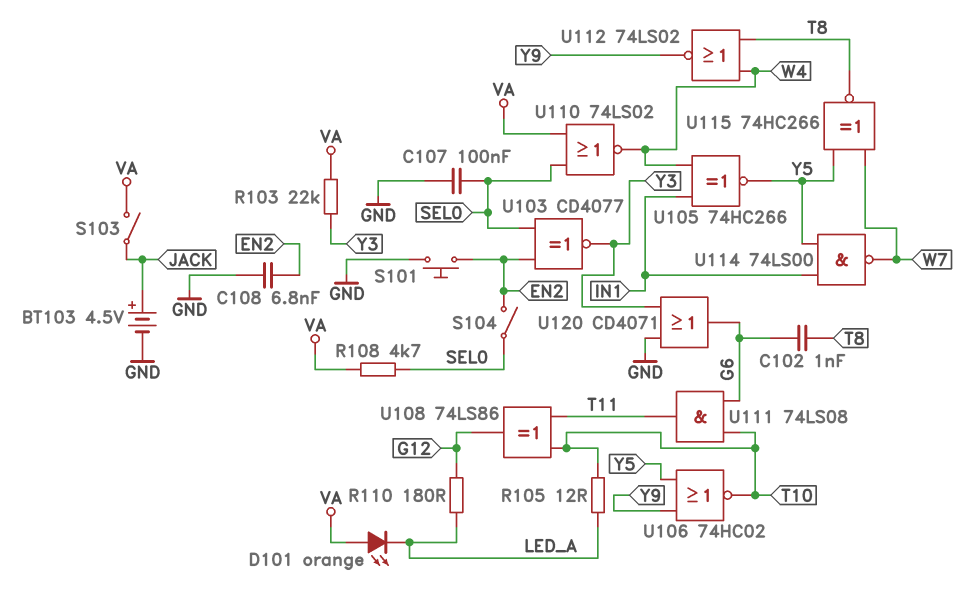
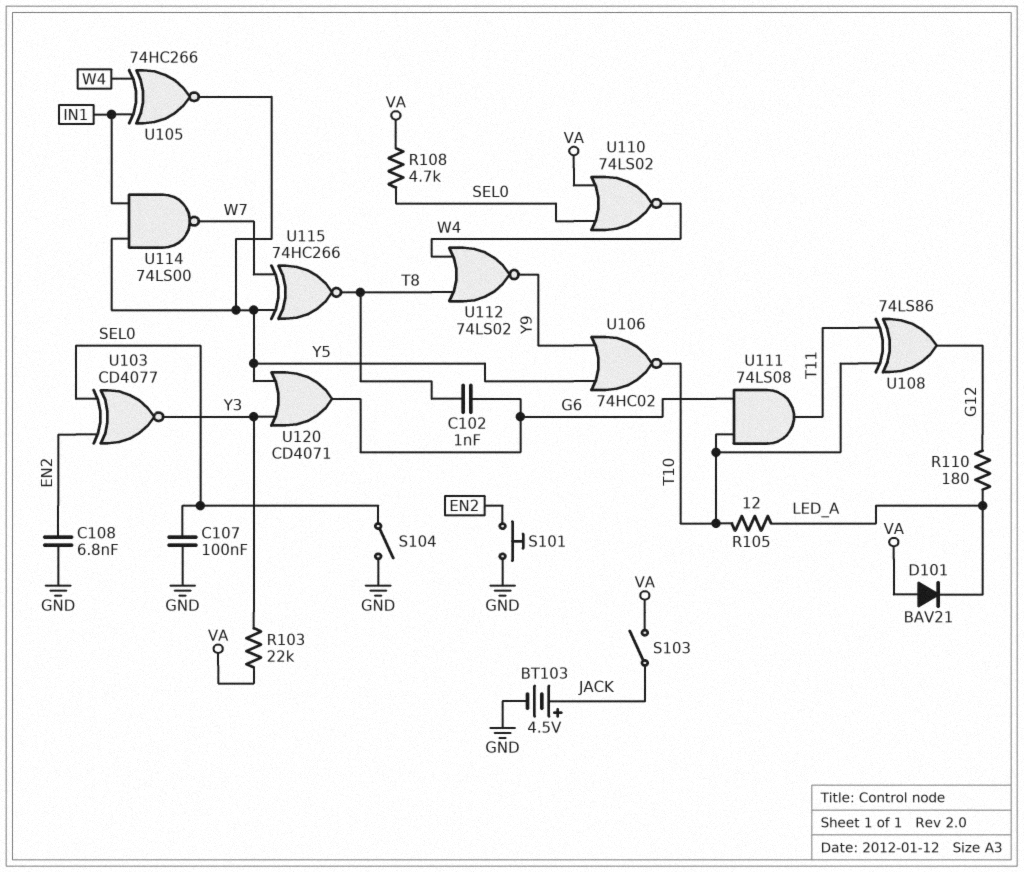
D101: LED orange (A VA, K LED_A) -> diode BAV21 (A VA, K LED_A)
S104: switch (EN2, SEL0) -> switch (GND, SEL0)
U120: OR CD4071 (in GND, in Y3, out G6) -> OR CD4071 (in Y3, in Y5, out G6)

